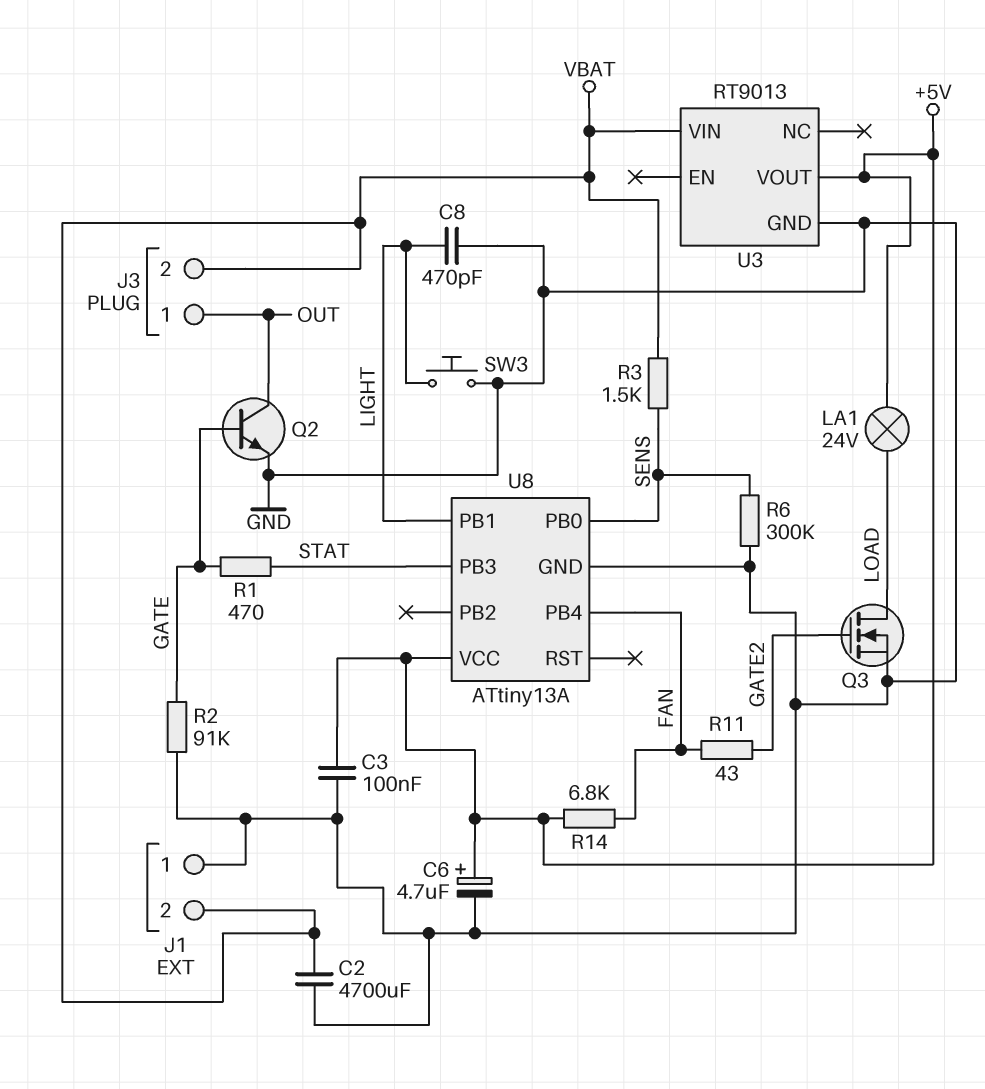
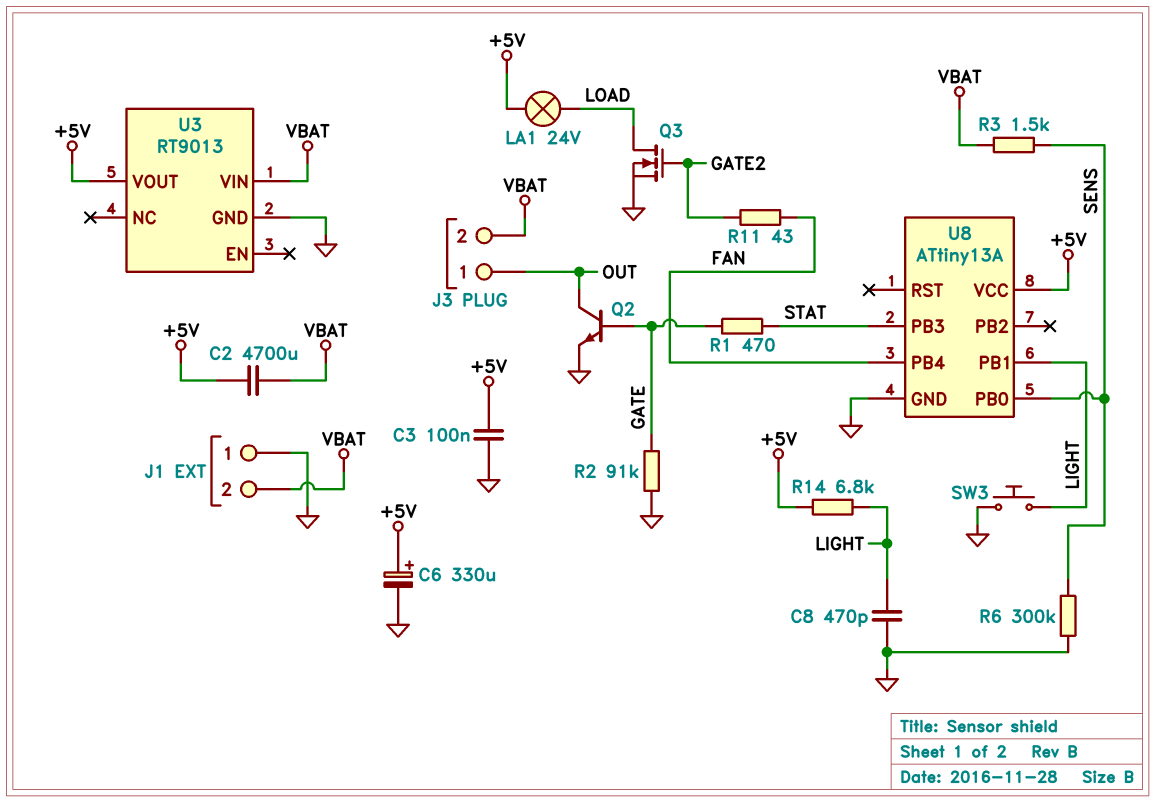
C2: 4700uF (GND, VBAT) -> 4700uF (+5V, VBAT)
C6: 4.7uF (plus +5V, minus GND) -> 330uF (plus +5V, minus GND)
R14: 6.8k (+5V, FAN) -> 6.8k (+5V, LIGHT)

